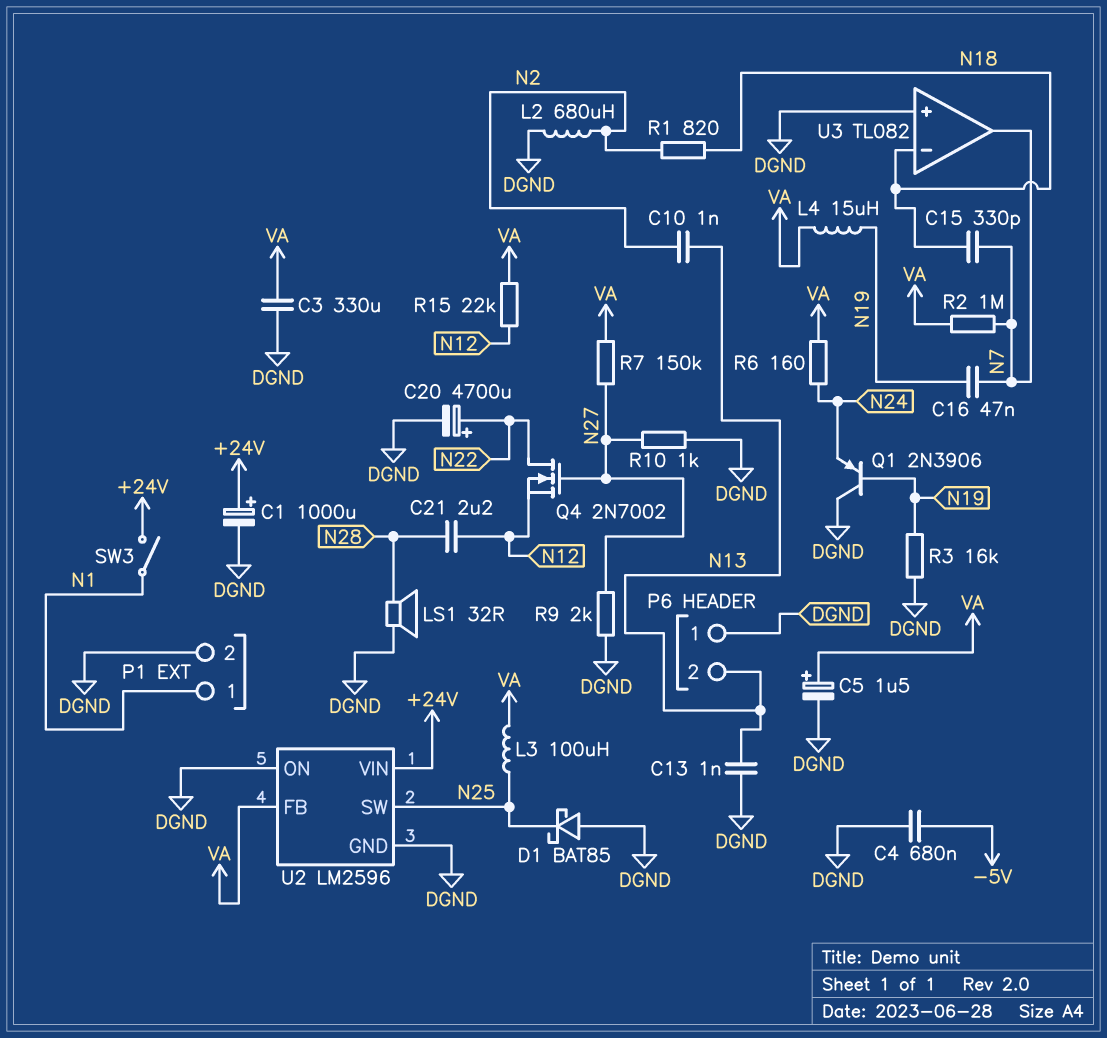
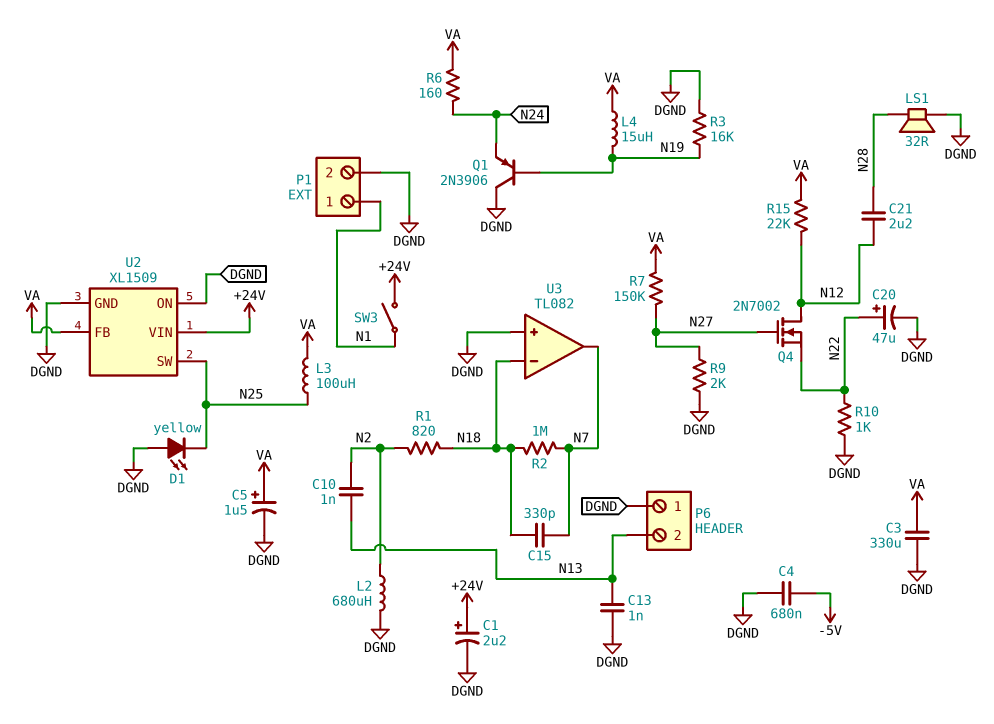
C1: 1000uF (plus +24V, minus DGND) -> 2.2uF (plus +24V, minus DGND)
C16: 47nF (N7, N19) -> none
C20: 4700uF (plus N22, minus DGND) -> 47uF (plus N22, minus DGND)
D1: schottky BAT85 (A DGND, K N25) -> LED yellow (A DGND, K N25)
Q4: NMOS 2N7002 (G N27, D N22, S N12) -> NMOS 2N7002 (G N27, D N12, S N22)
R2: 1M (N7, VA) -> 1M (N7, N18)
R10: 1k (DGND, N27) -> 1k (DGND, N22)
U2: LM2596 -> XL1509

